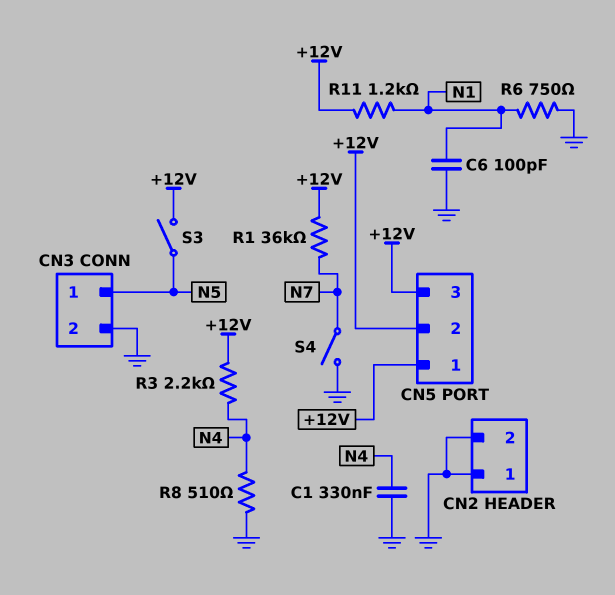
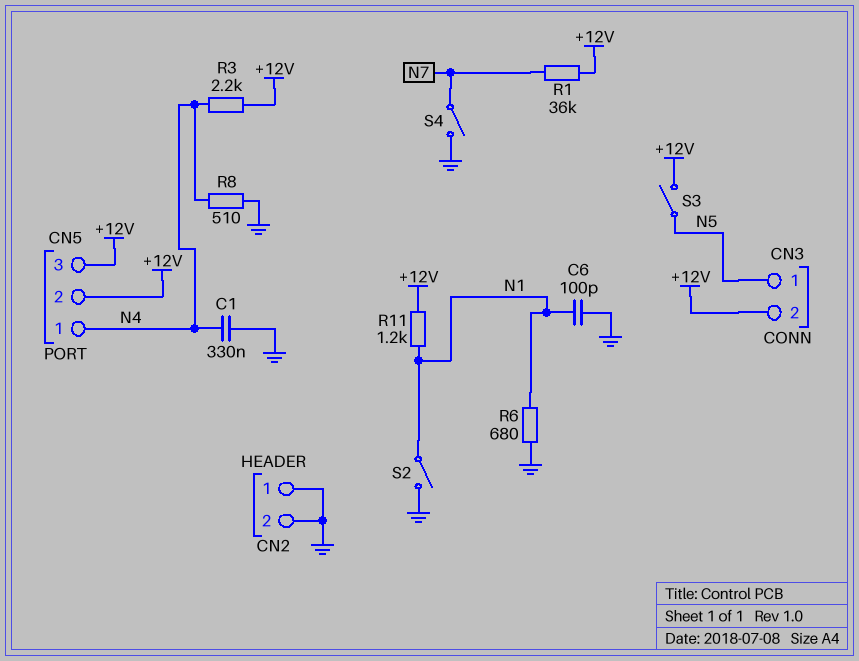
CN3 pin 2: GND -> +12V
CN5 pin 1: +12V -> N4
R6: 750 (GND, N1) -> 680 (GND, N1)
S2: none -> switch (GND, N1)

